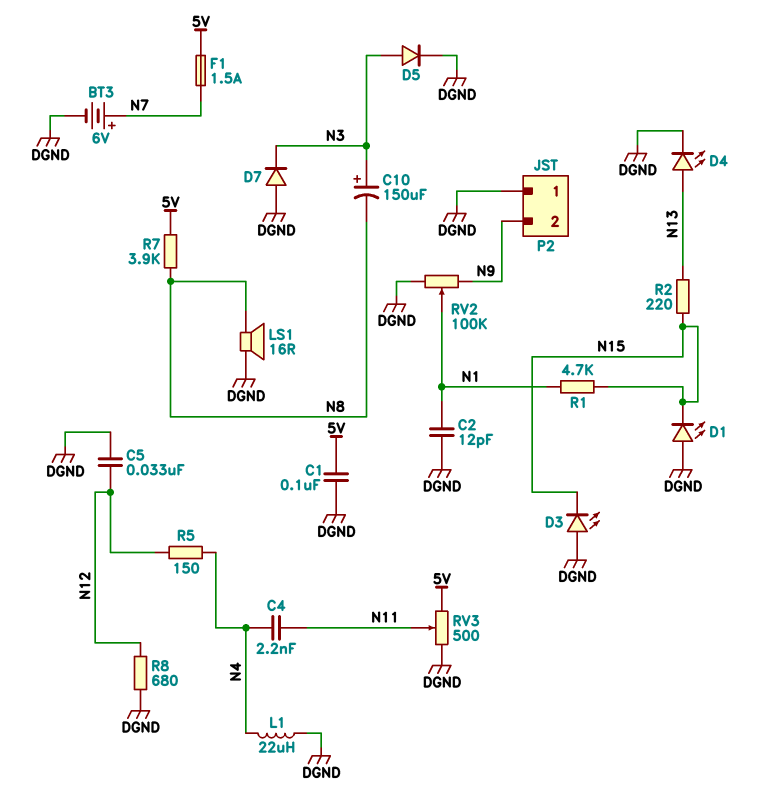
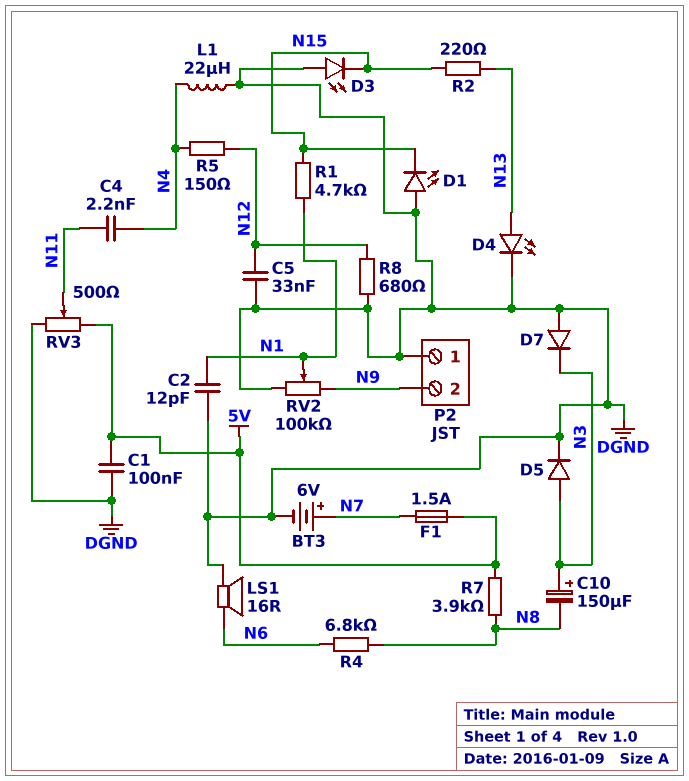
LS1: speaker 16R (DGND, N8) -> speaker 16R (DGND, N6)
R4: none -> 6.8k (N6, N8)

